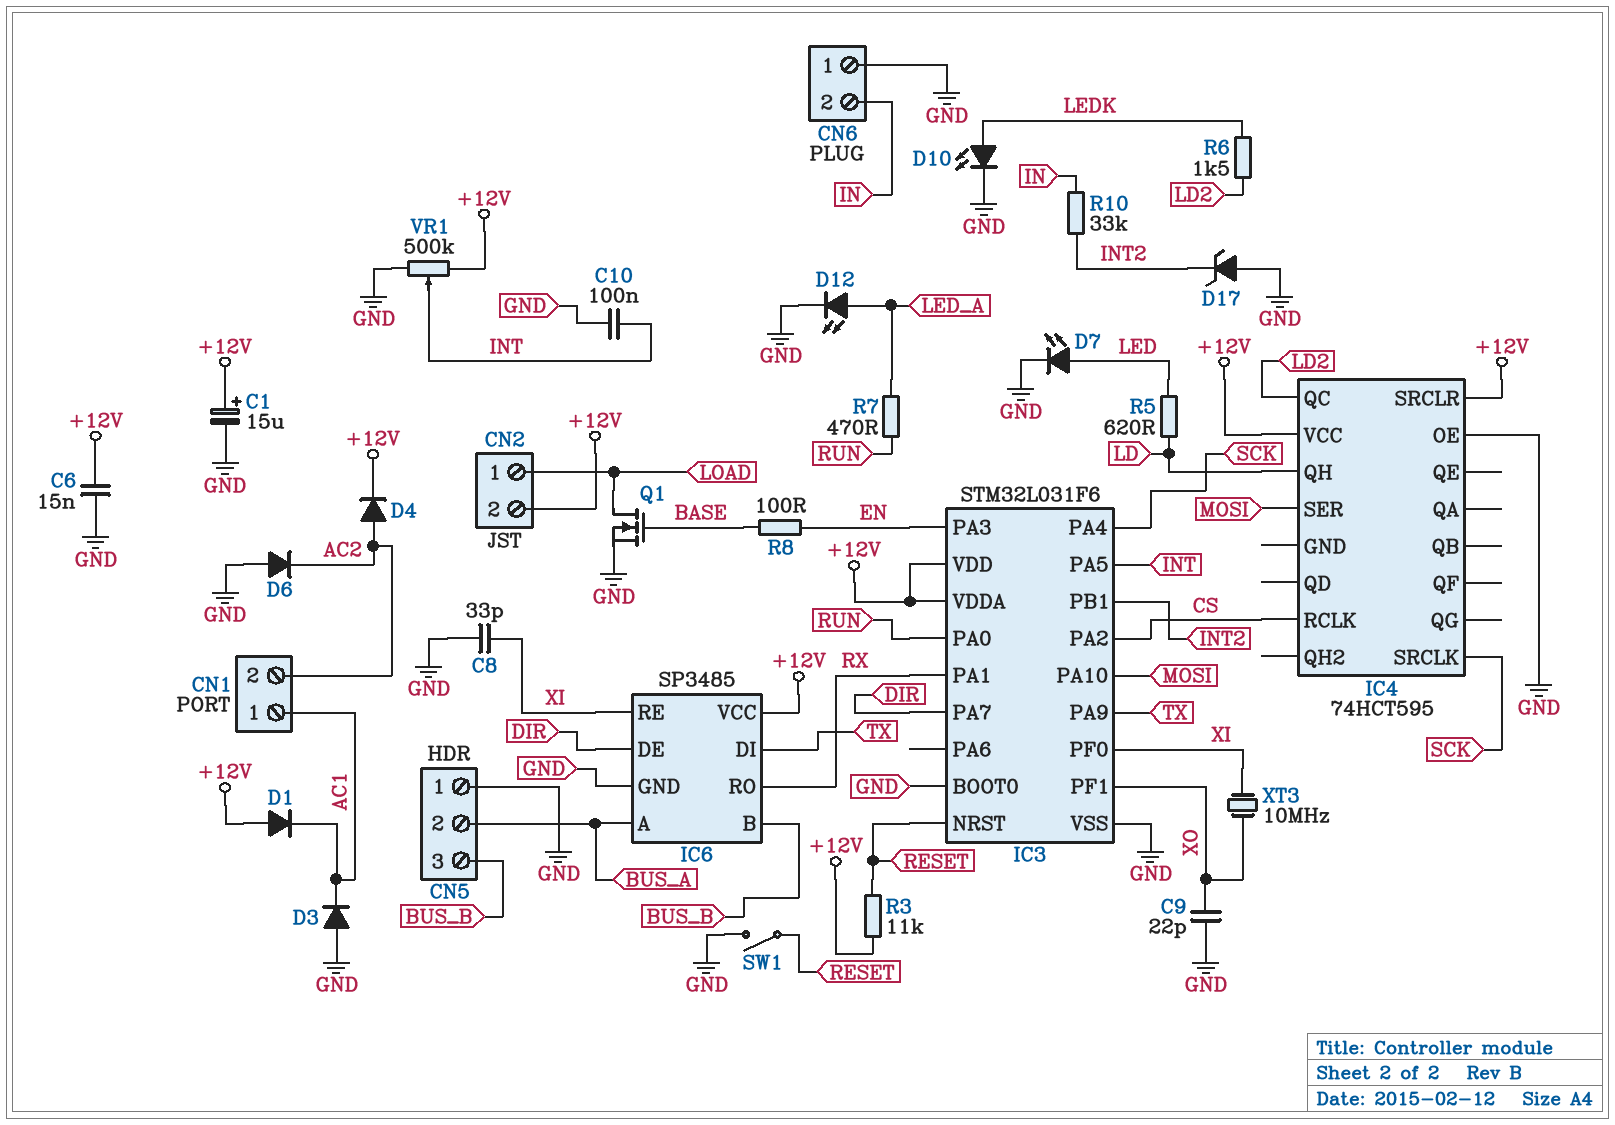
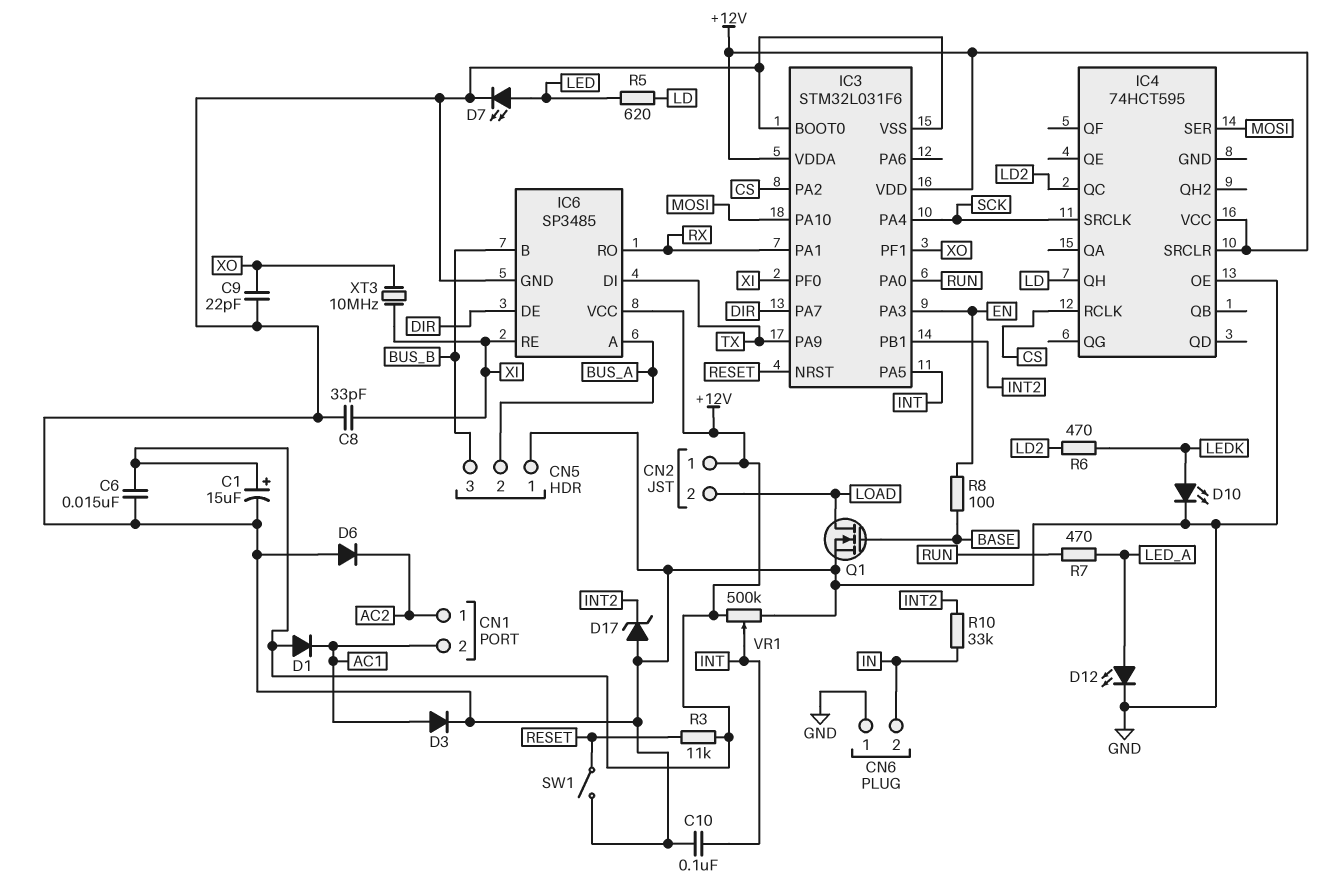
CN1 pin 1: AC1 -> AC2
CN1 pin 2: AC2 -> AC1
CN2 pin 1: LOAD -> +12V
CN2 pin 2: +12V -> LOAD
D3: diode (A GND, K AC1) -> diode (A AC1, K GND)
D4: diode (A AC2, K +12V) -> none
R6: 1.5k (LD2, LEDK) -> 470 (LD2, LEDK)

